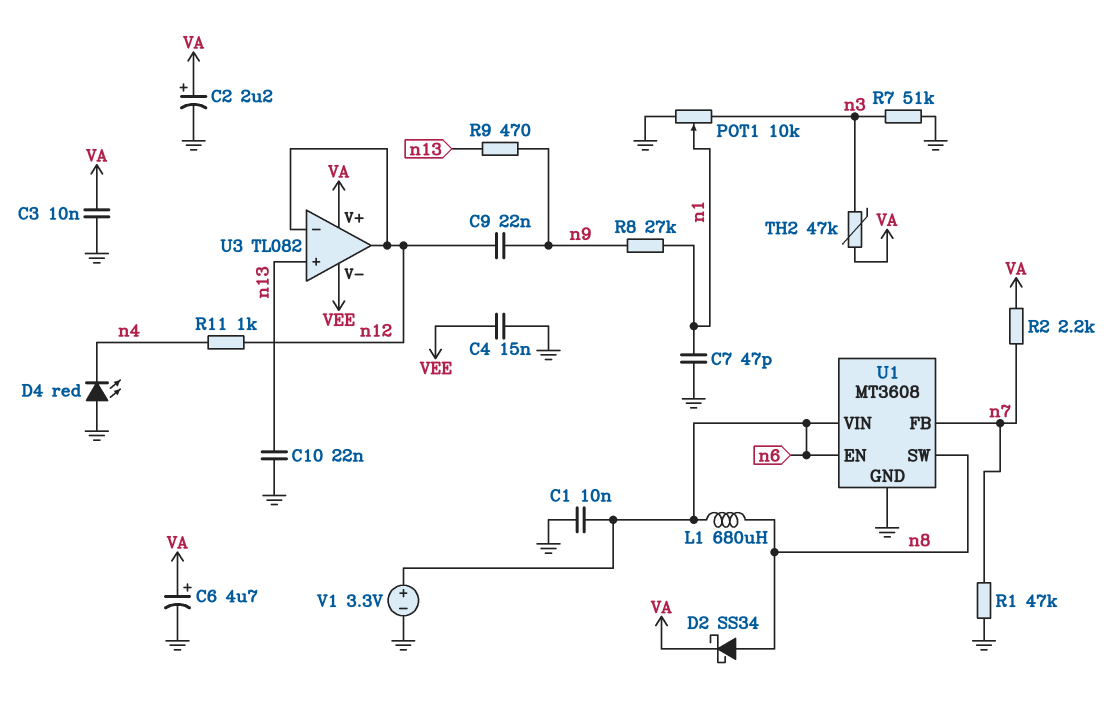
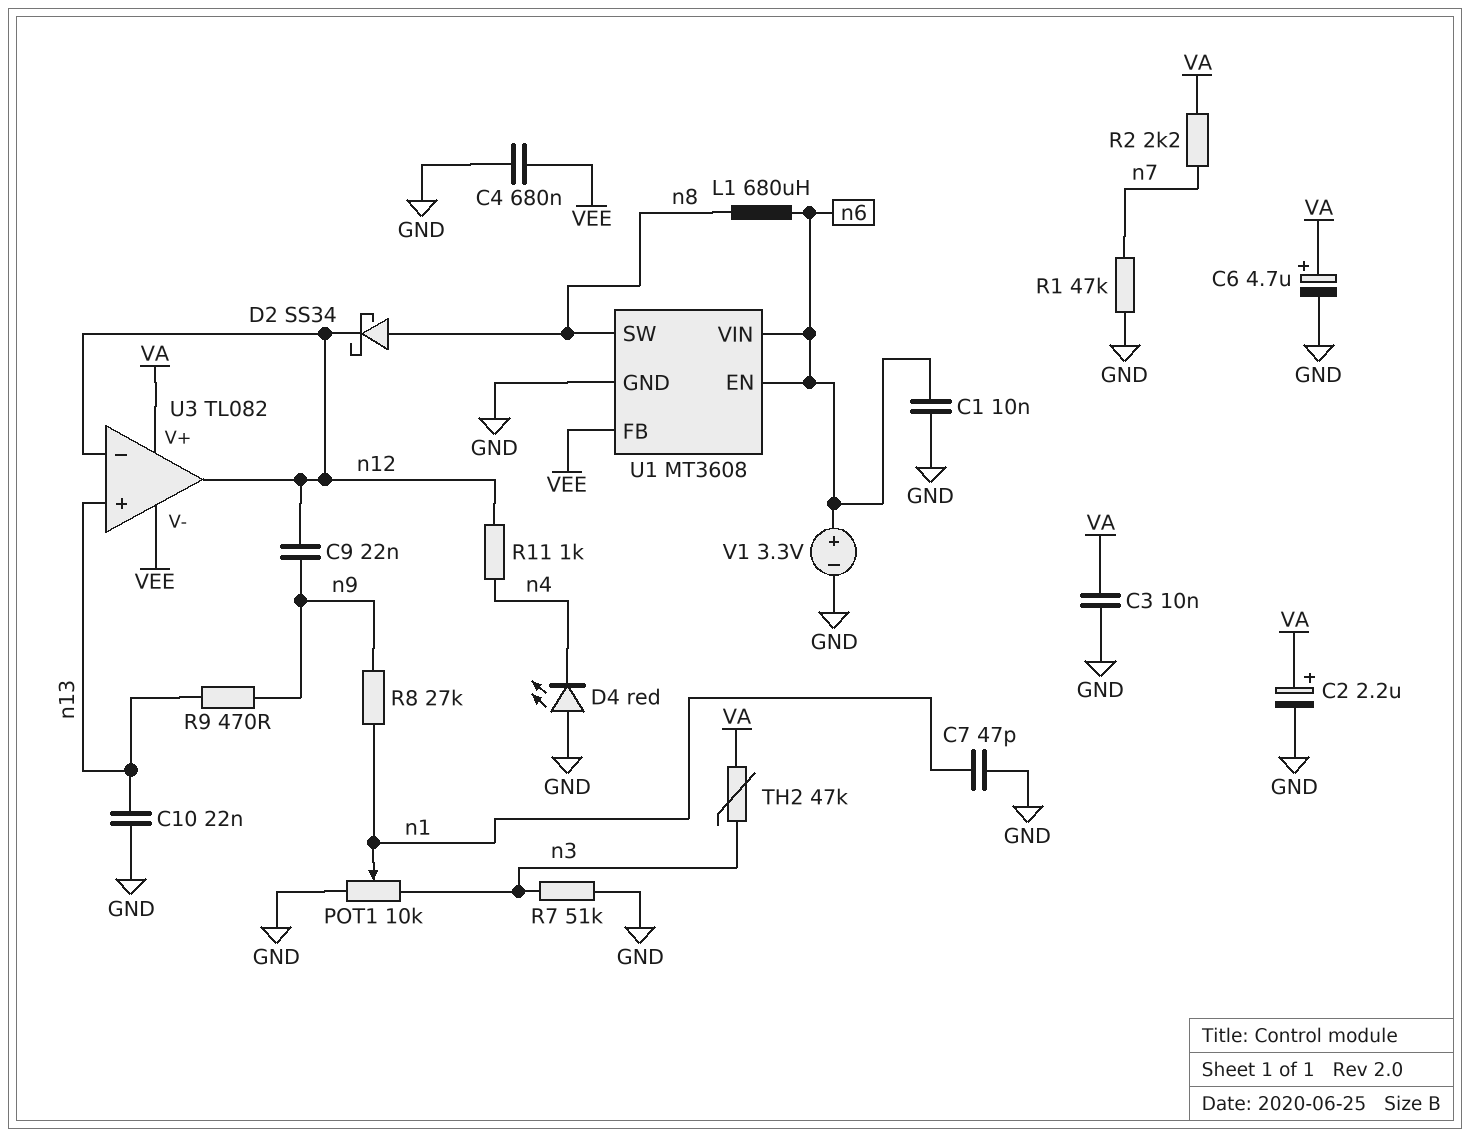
C4: 15nF (GND, VEE) -> 680nF (GND, VEE)
D2: schottky SS34 (A n8, K VA) -> schottky SS34 (A n8, K n12)
U1 pin FB: n7 -> VEE

